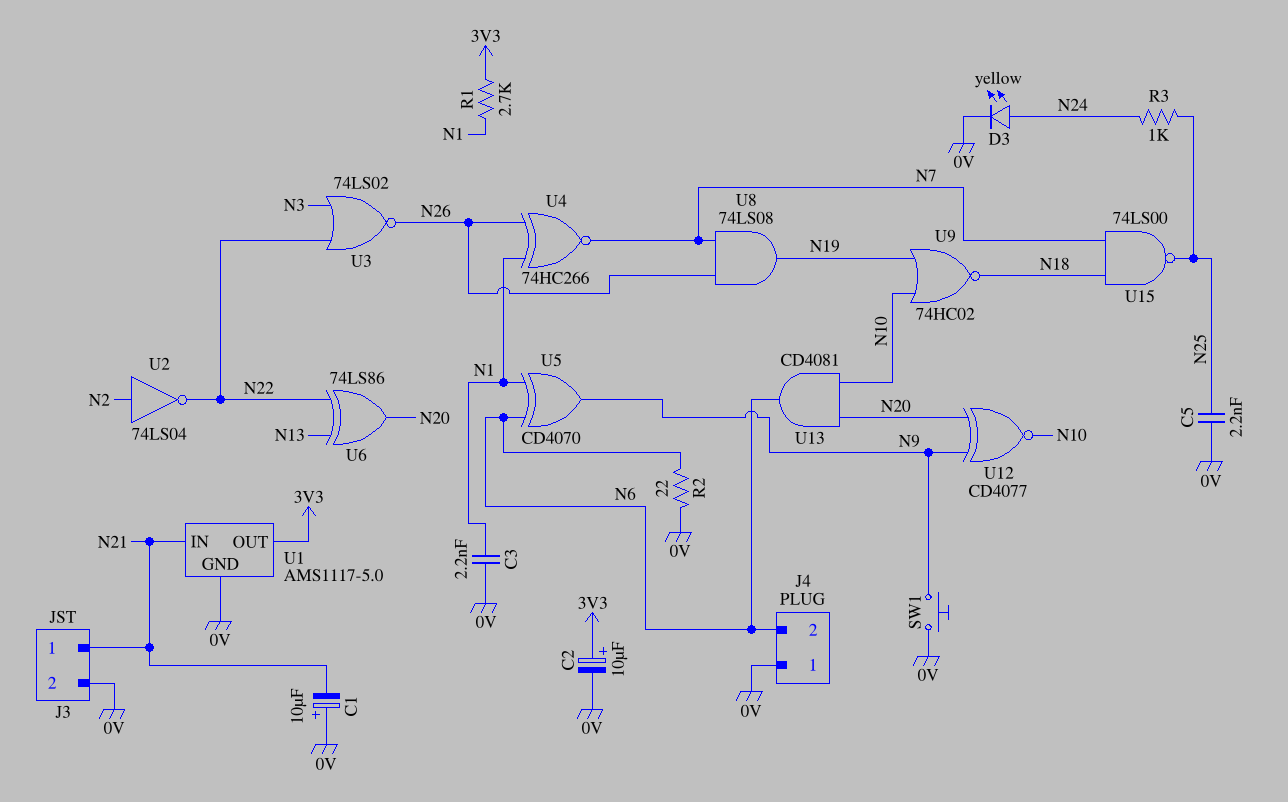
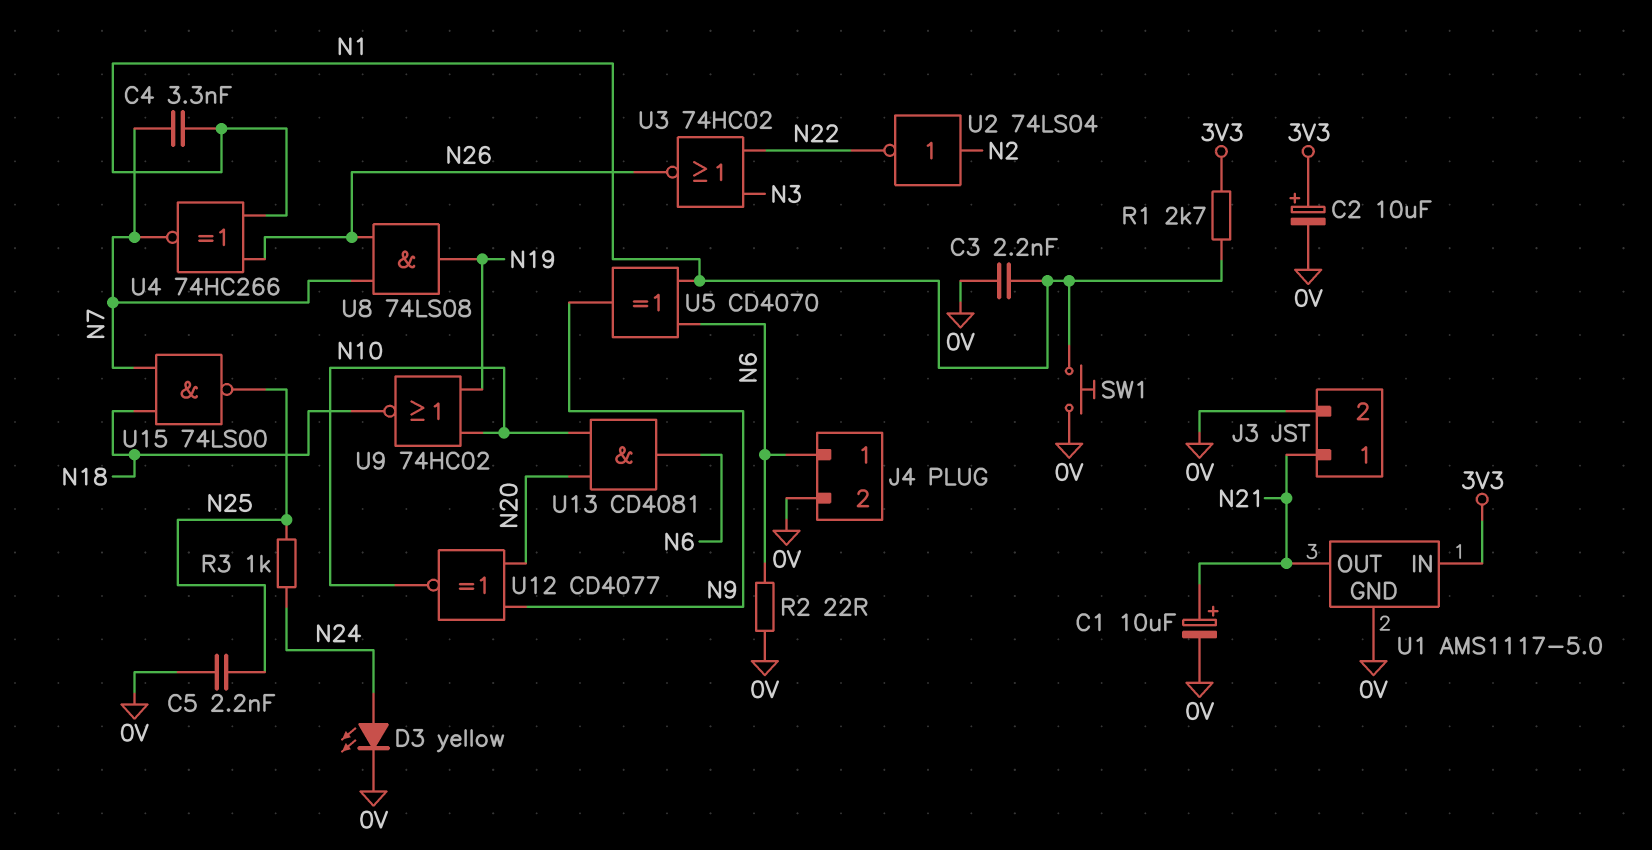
C1: 10uF (plus 0V, minus N21) -> 10uF (plus N21, minus 0V)
C4: none -> 3.3nF (N1, N7)
J4 pin 1: 0V -> N6
J4 pin 2: N6 -> 0V
SW1: button (0V, N9) -> button (0V, N1)
U1 pin IN: N21 -> 3V3
U1 pin OUT: 3V3 -> N21
U3: NOR 74LS02 (in N3, in N22, out N26) -> NOR 74HC02 (in N3, in N22, out N26)
U6: XOR 74LS86 (in N13, in N22, out N20) -> none

